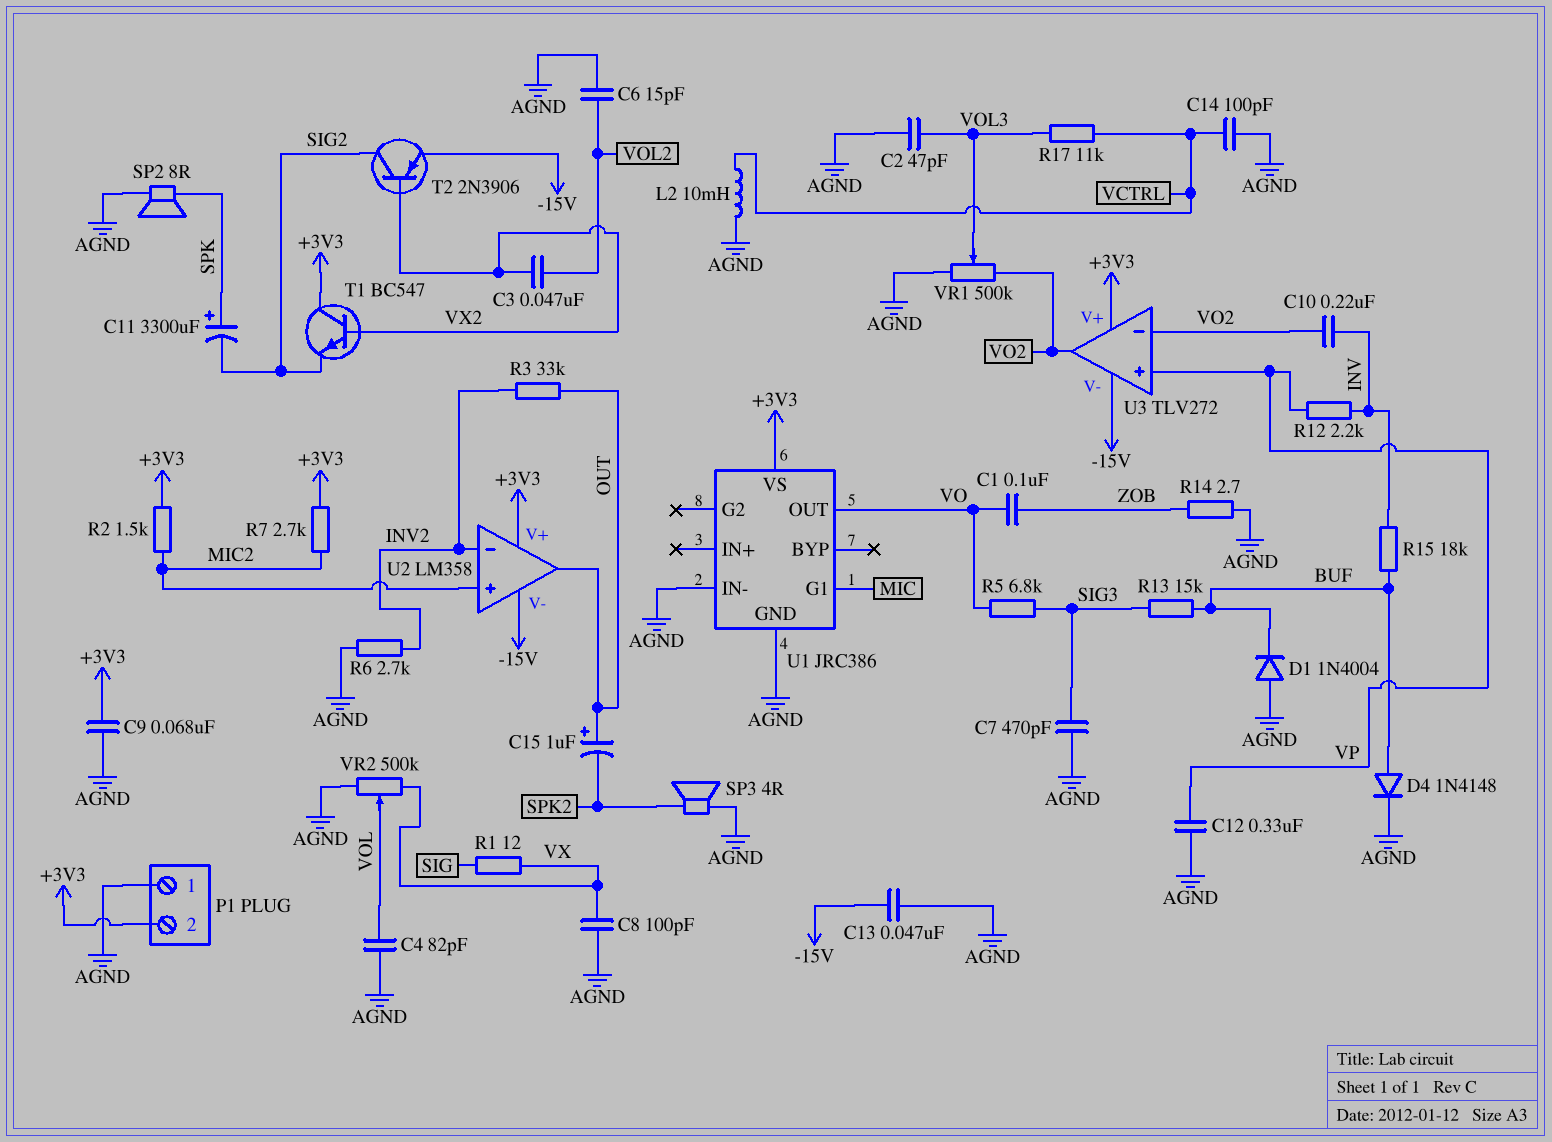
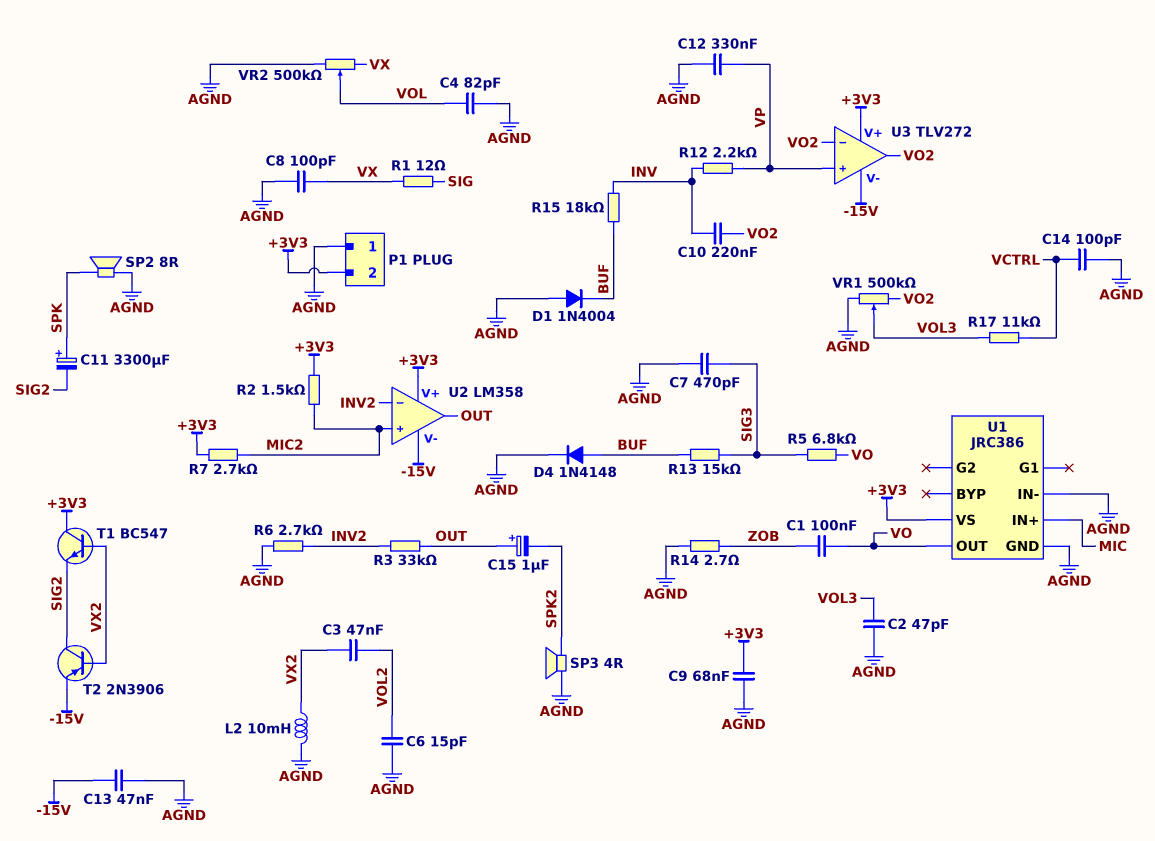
L2: 10mH (AGND, VCTRL) -> 10mH (AGND, VX2)
U1 pin G1: MIC -> none
U1 pin IN+: none -> MIC

